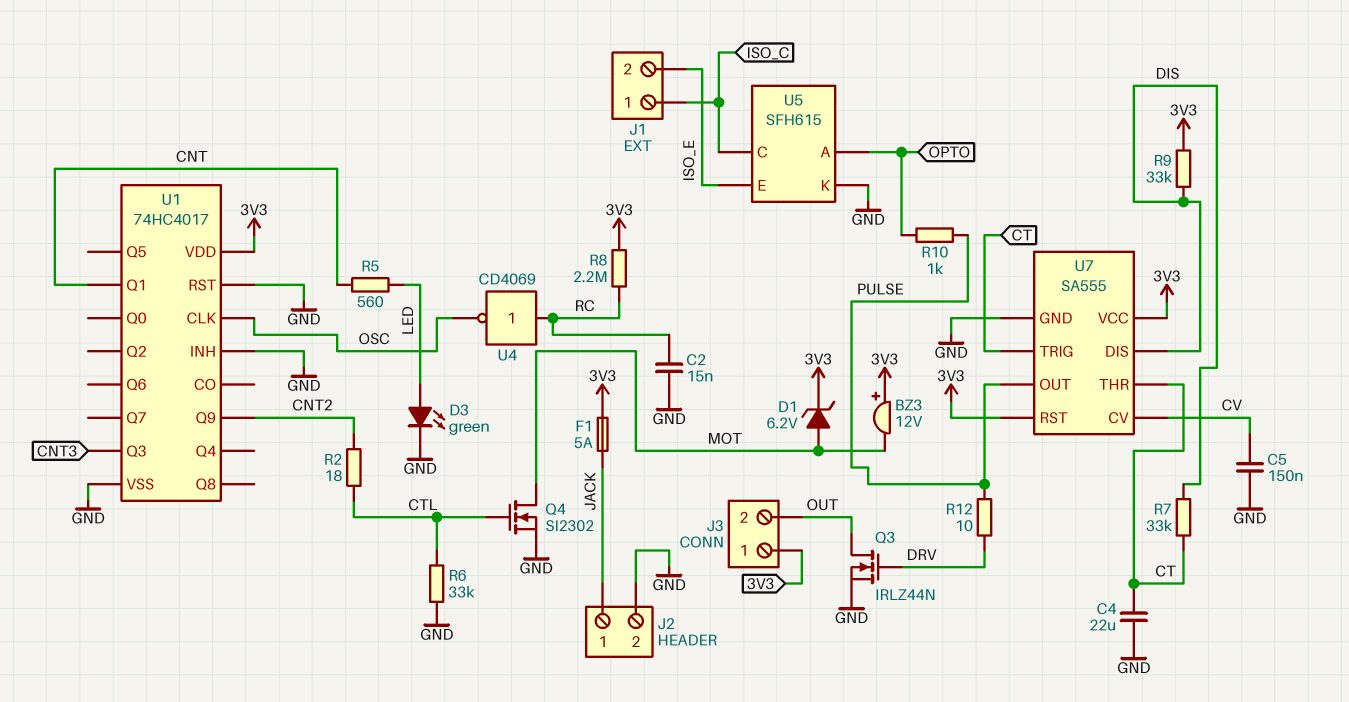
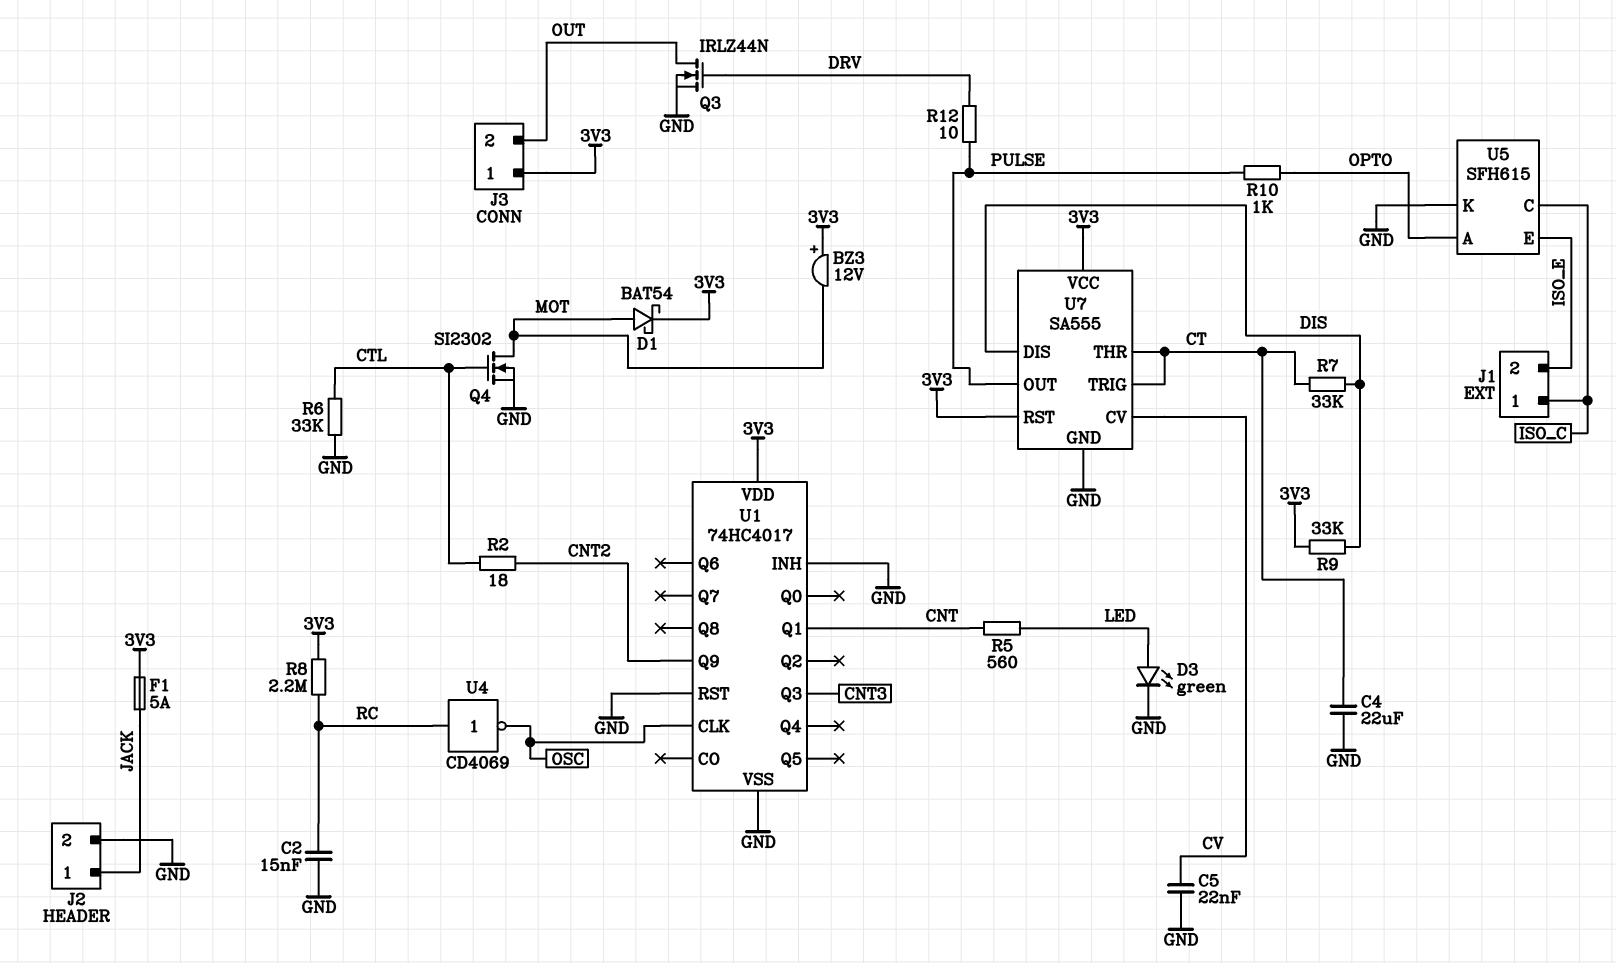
C5: 150nF (CV, GND) -> 22nF (CV, GND)
D1: zener 6.2V (A MOT, K 3V3) -> schottky BAT54 (A MOT, K 3V3)

